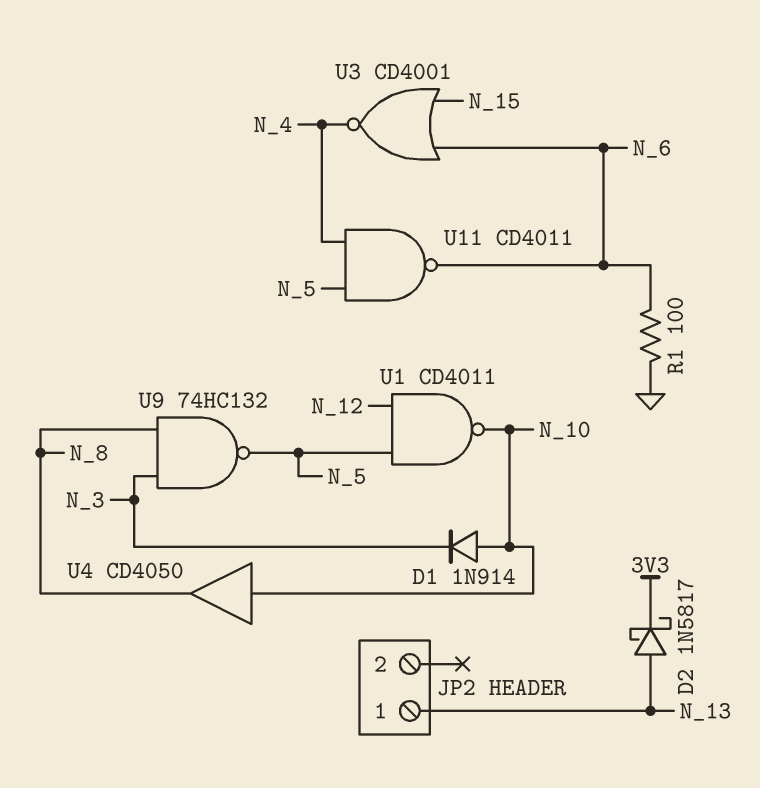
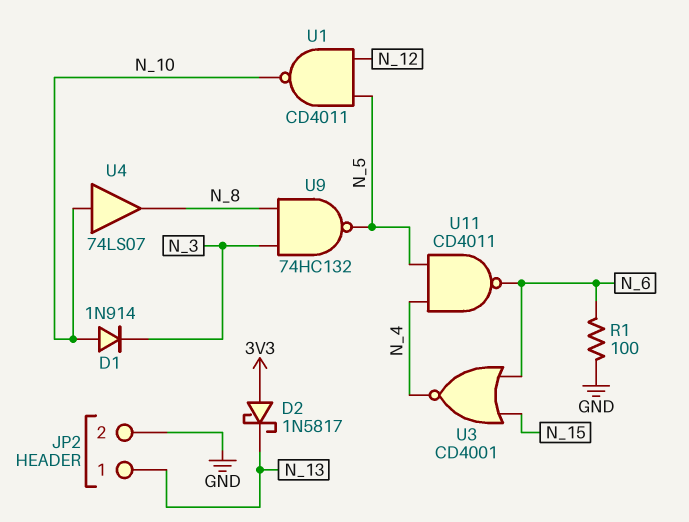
D2: schottky 1N5817 (A N_13, K 3V3) -> schottky 1N5817 (A 3V3, K N_13)
JP2 pin 2: none -> GND
U4: buffer CD4050 (in N_10, out N_8) -> buffer 74LS07 (in N_10, out N_8)

